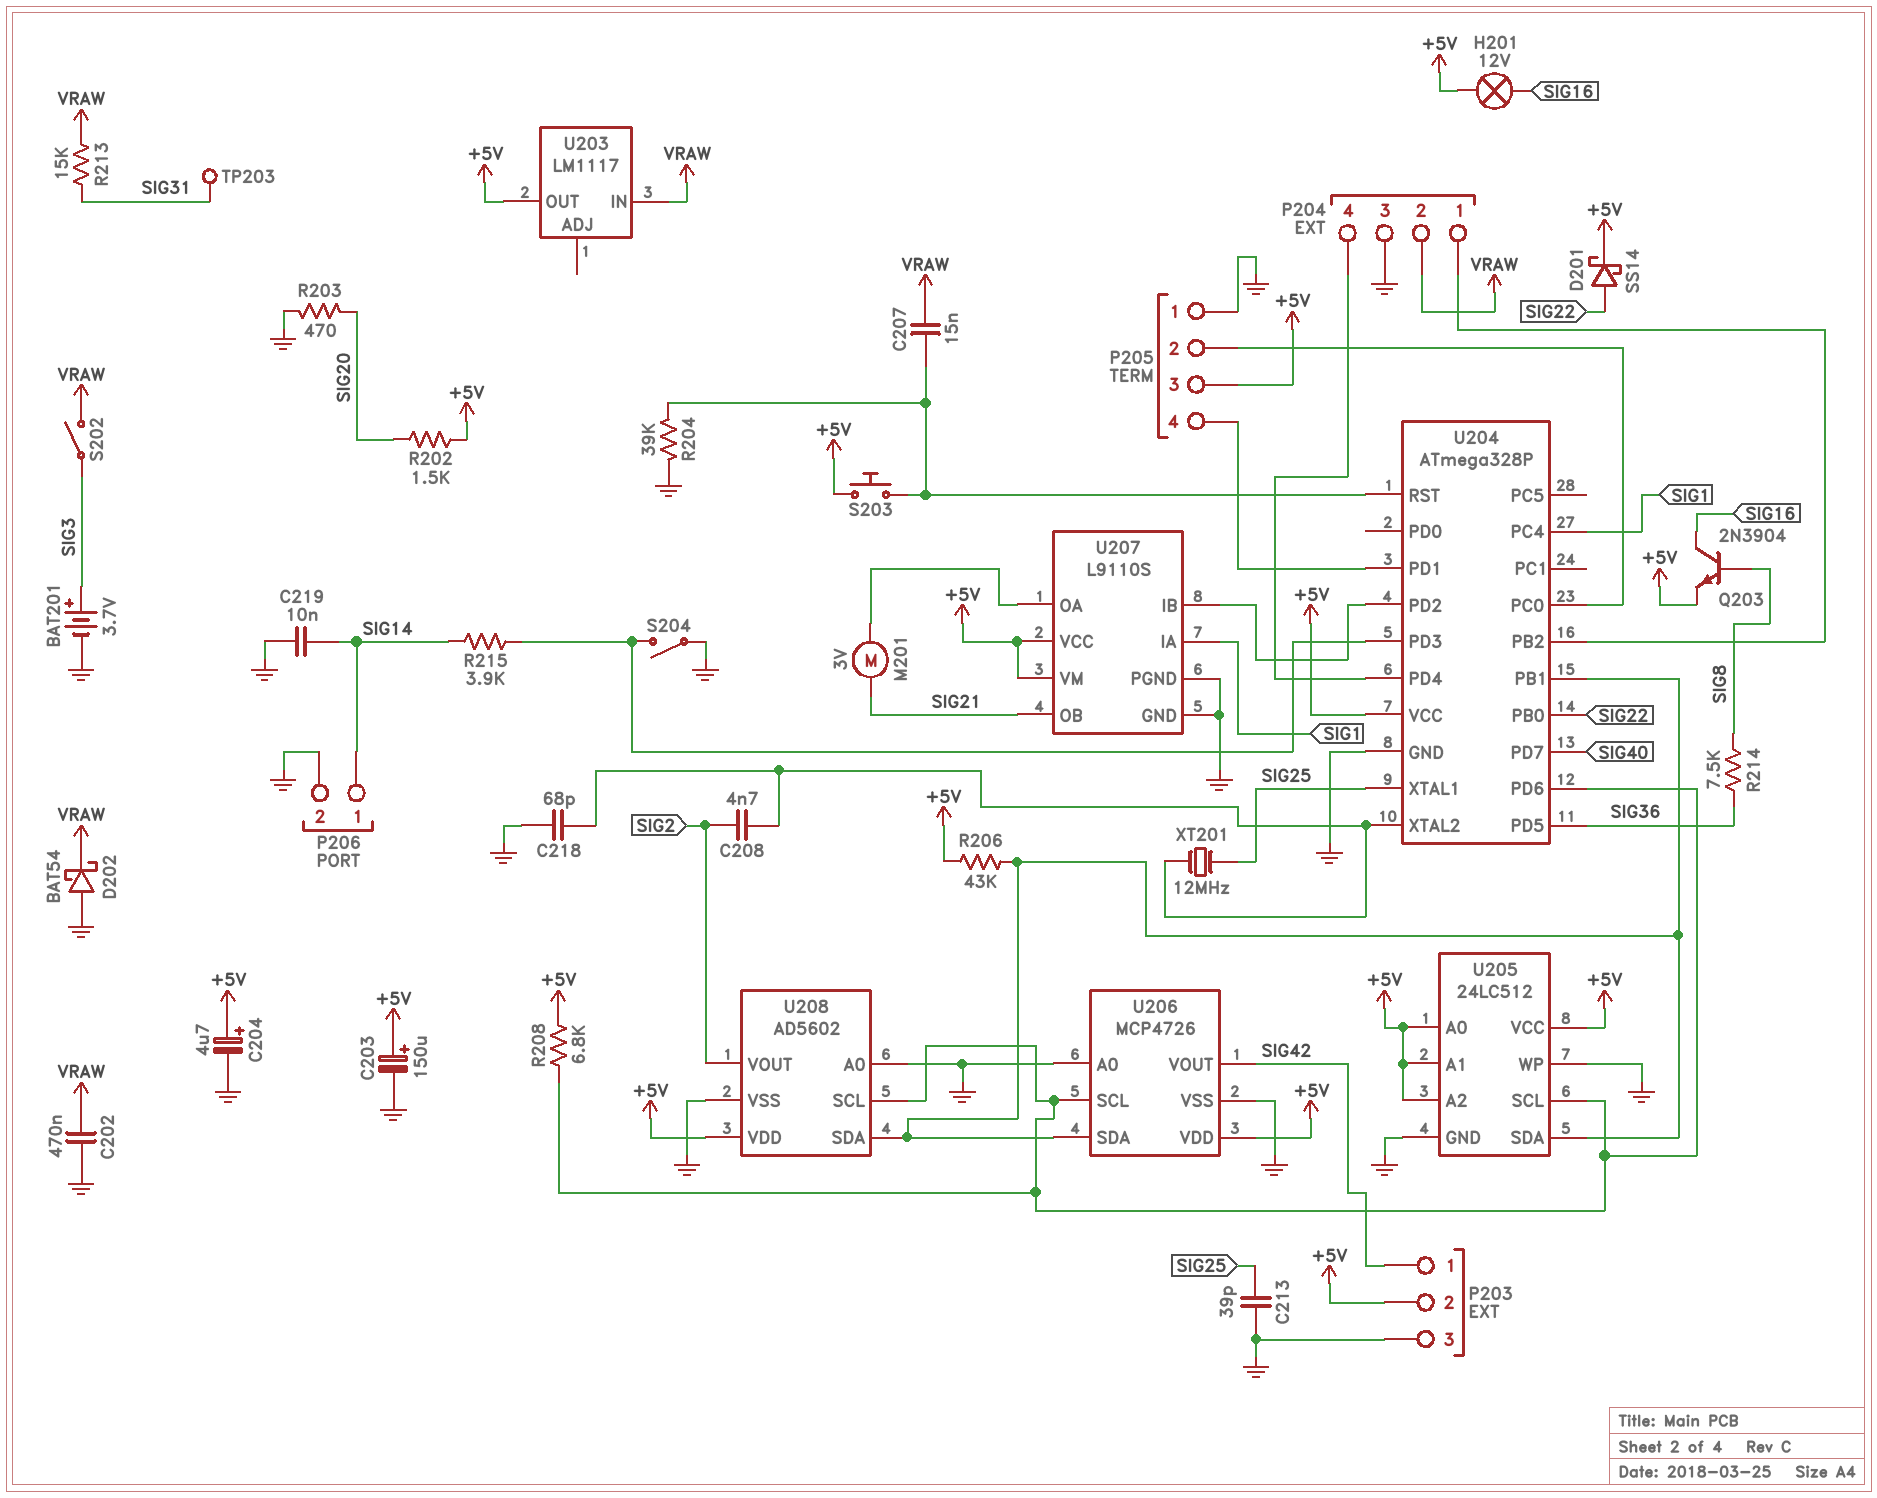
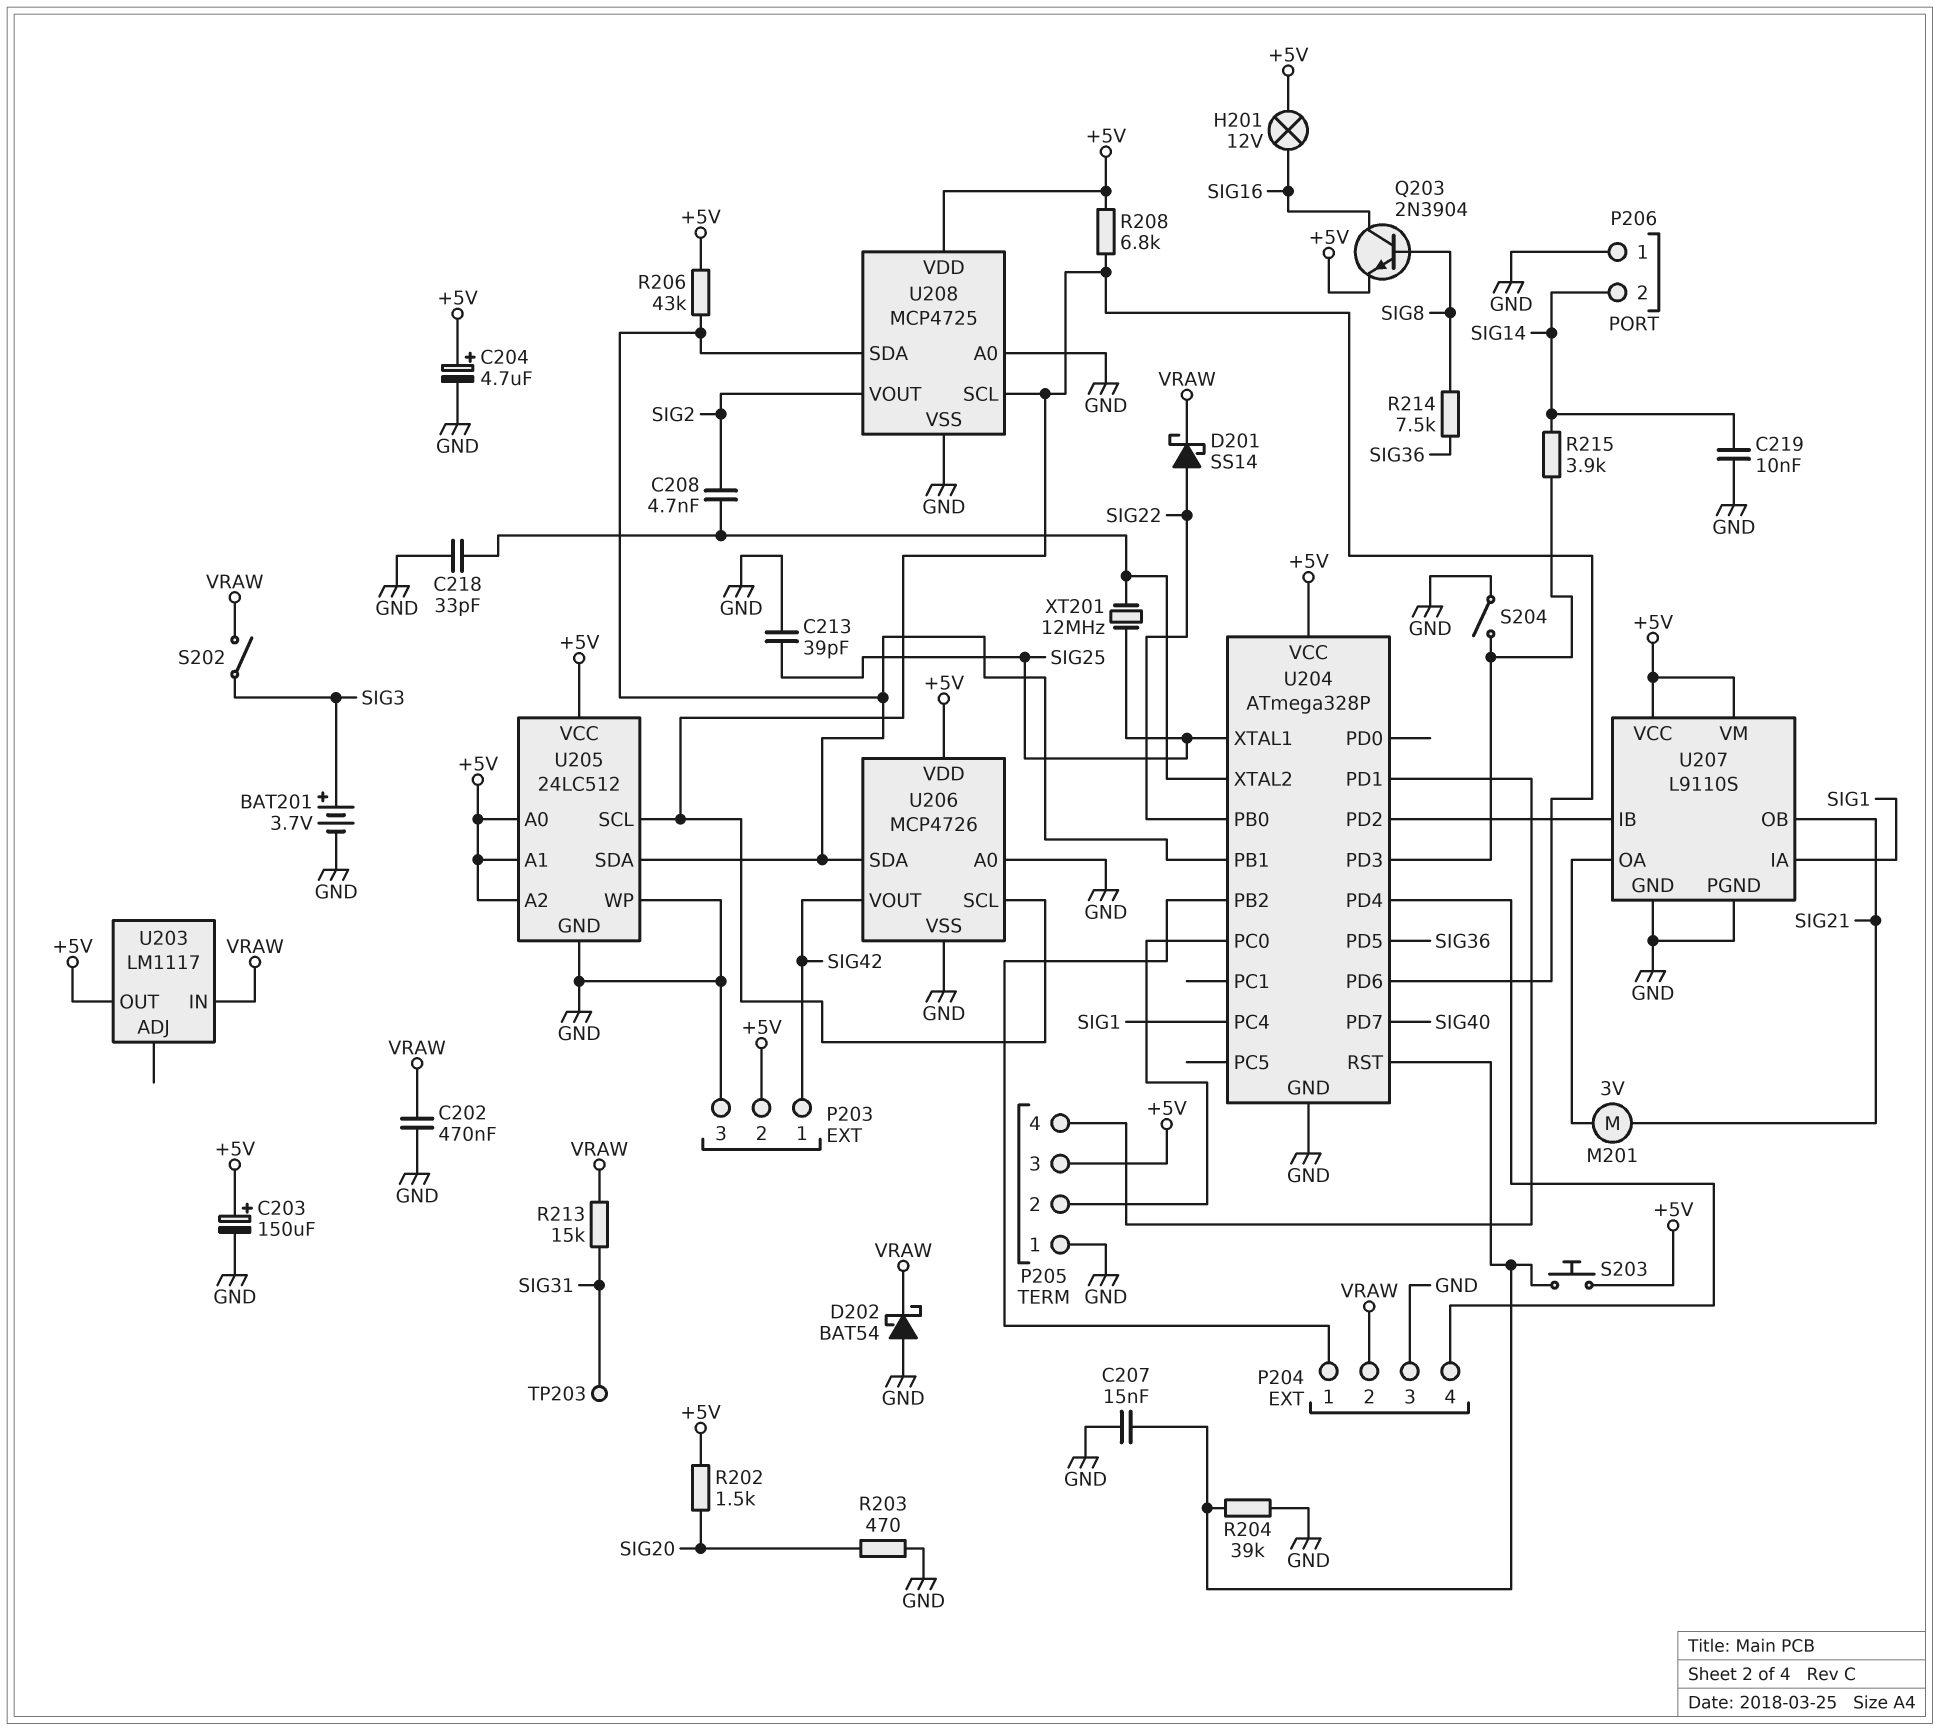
C207: 15nF (U204/RST, VRAW) -> 15nF (GND, U204/RST)
C218: 68pF (GND, U204/XTAL2) -> 33pF (GND, U204/XTAL2)
D201: schottky SS14 (A SIG22, K +5V) -> schottky SS14 (A SIG22, K VRAW)
P206 pin 1: SIG14 -> GND
P206 pin 2: GND -> SIG14
U208: AD5602 -> MCP4725

